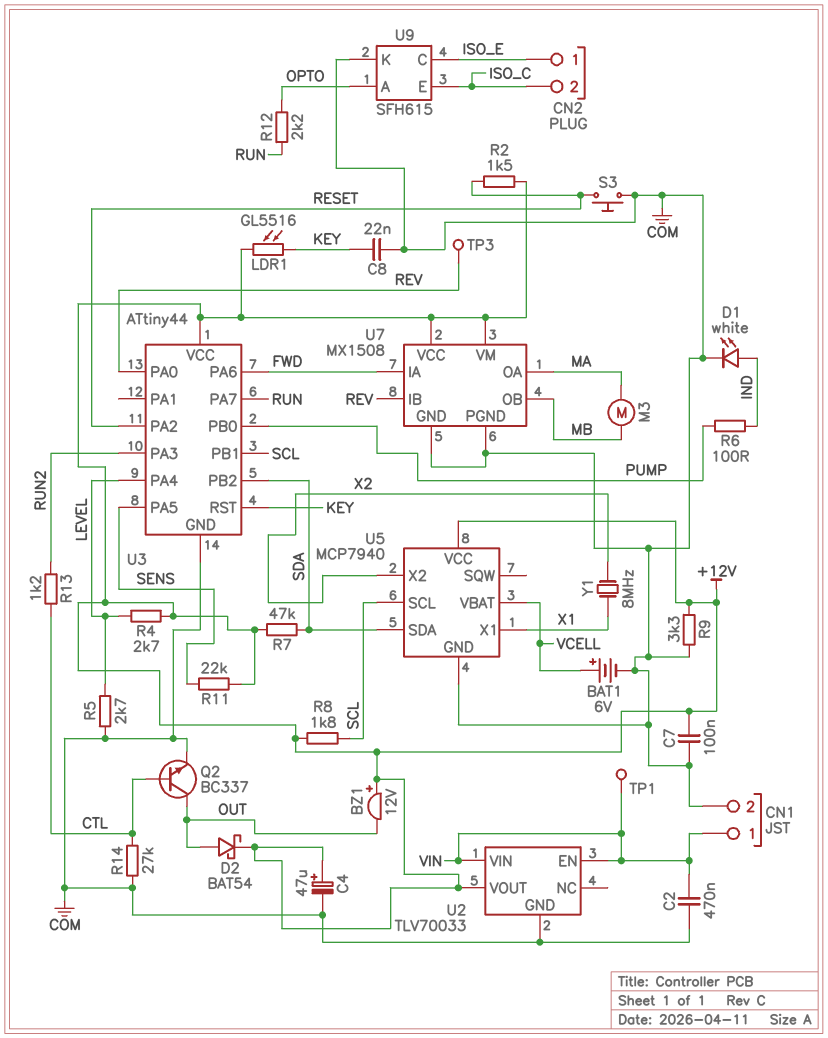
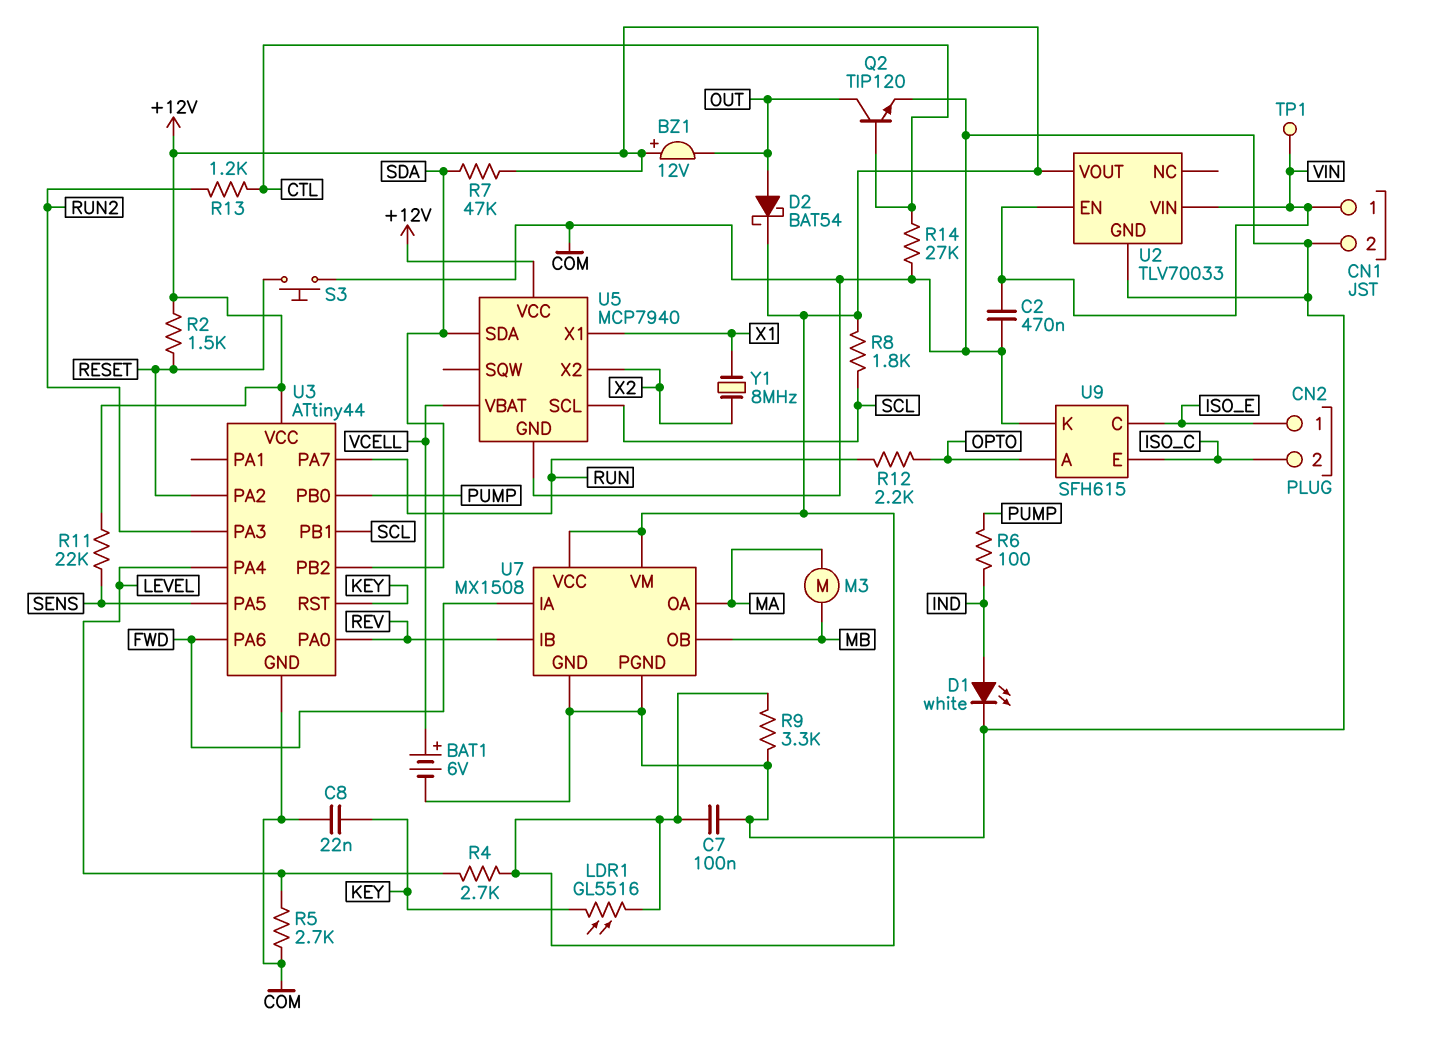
C4: 47uF (plus +12V, minus COM) -> none
Q2: NPN BC337 (B CTL, C OUT, E COM) -> NPN TIP120 (B CTL, C OUT, E COM)
TP3: test point (REV) -> none

